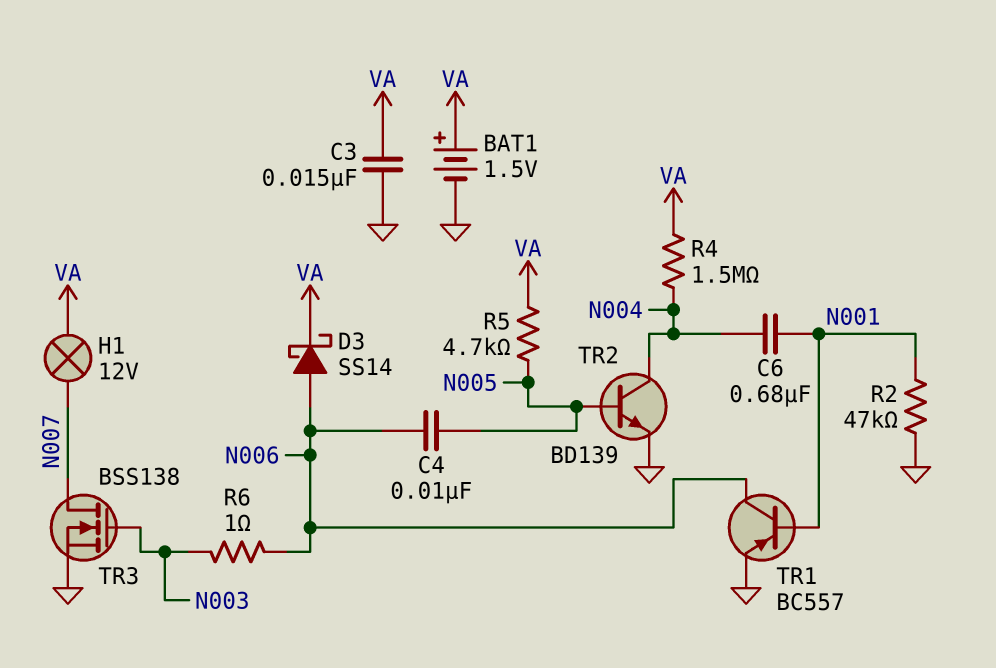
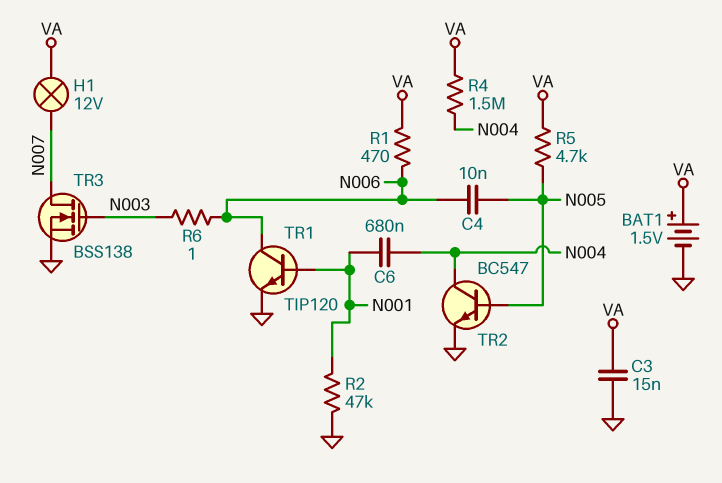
D3: schottky SS14 (A N006, K VA) -> none
R1: none -> 470 (N006, VA)
TR1: PNP BC557 (B N001, C N006, E GND) -> NPN TIP120 (B N001, C N006, E GND)
TR2: NPN BD139 (B N005, C N004, E GND) -> NPN BC547 (B N005, C N004, E GND)

